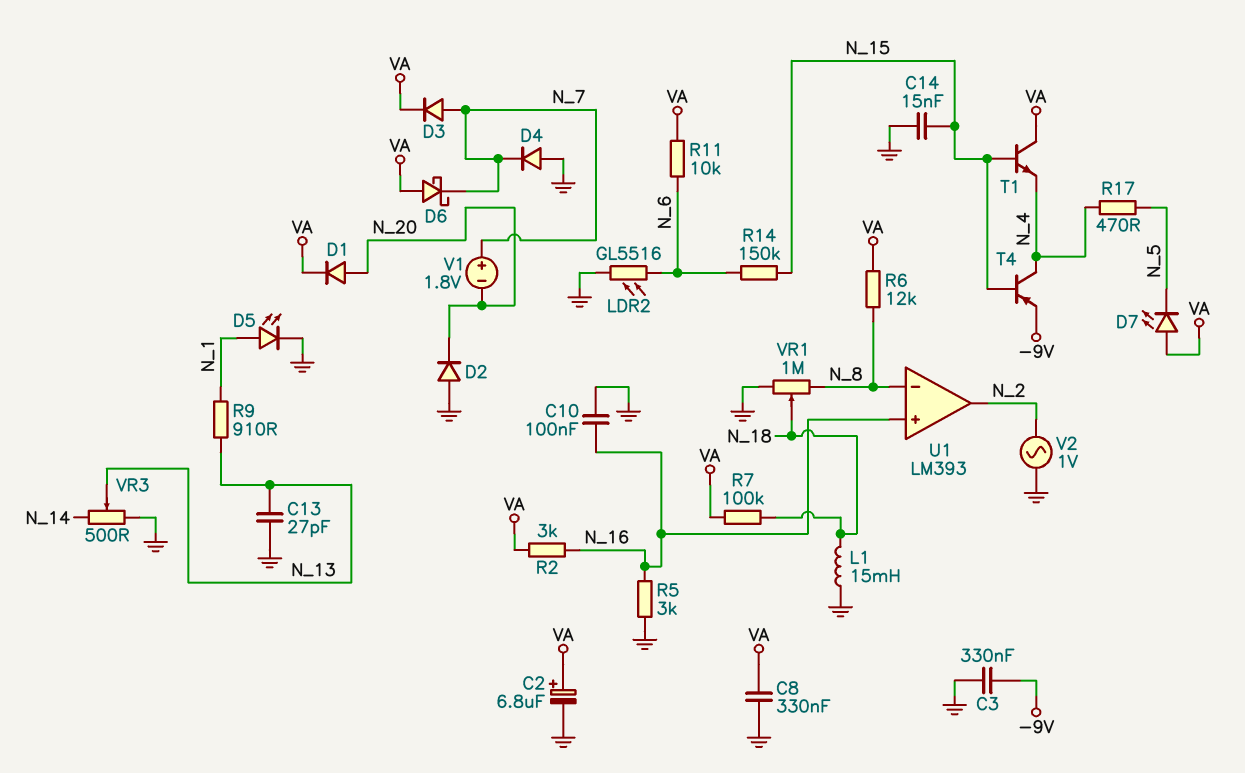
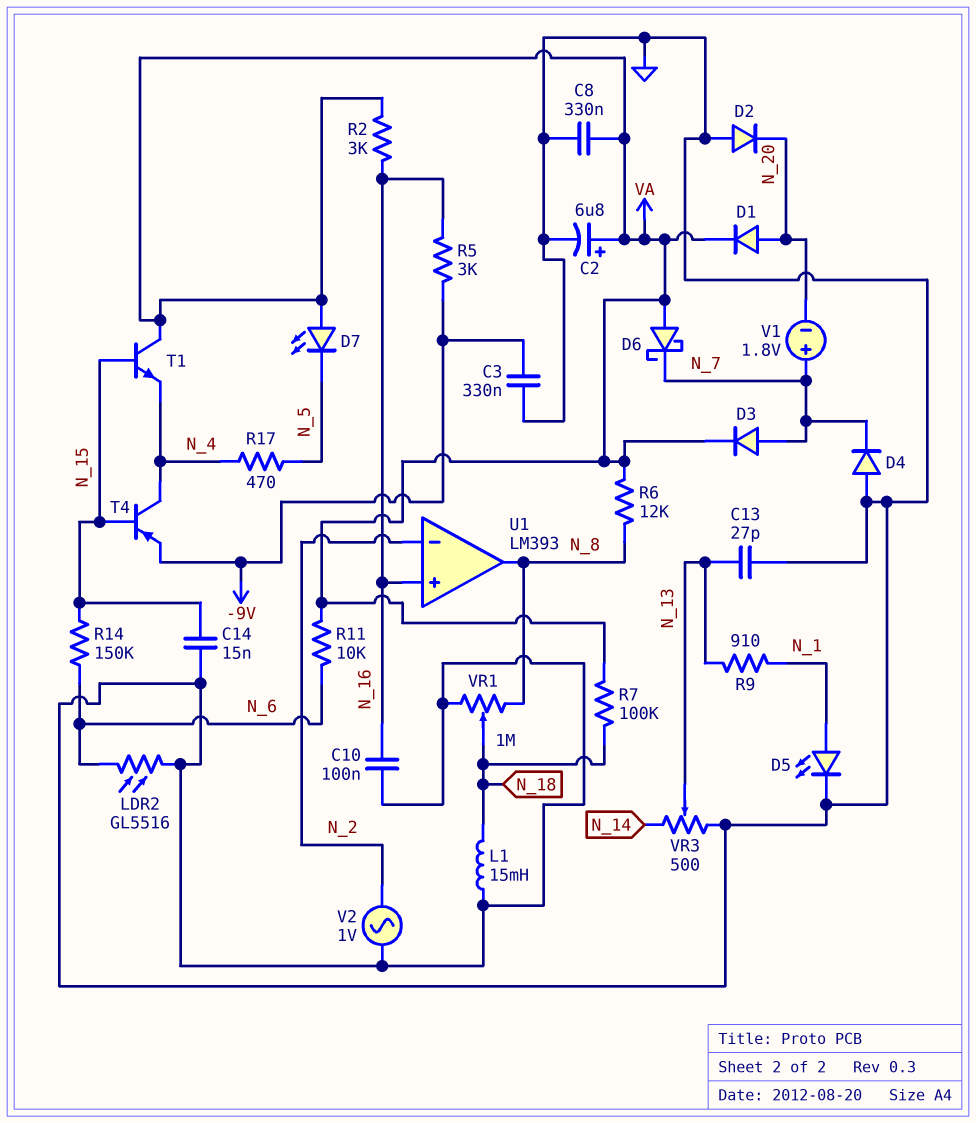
R5: 3k (GND, N_16) -> 3k (-9V, N_16)
U1 pin in-: N_8 -> N_2
U1 pin out: N_2 -> N_8

